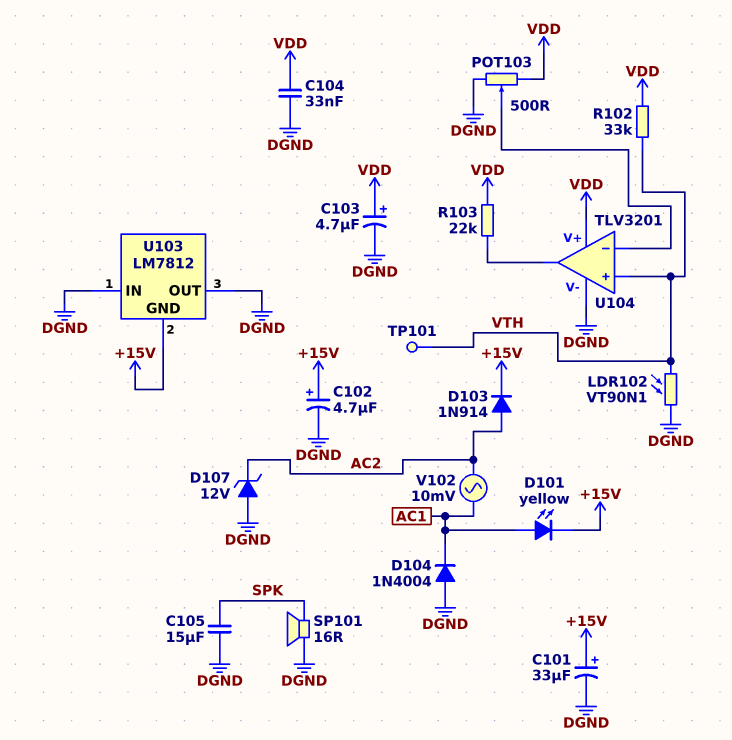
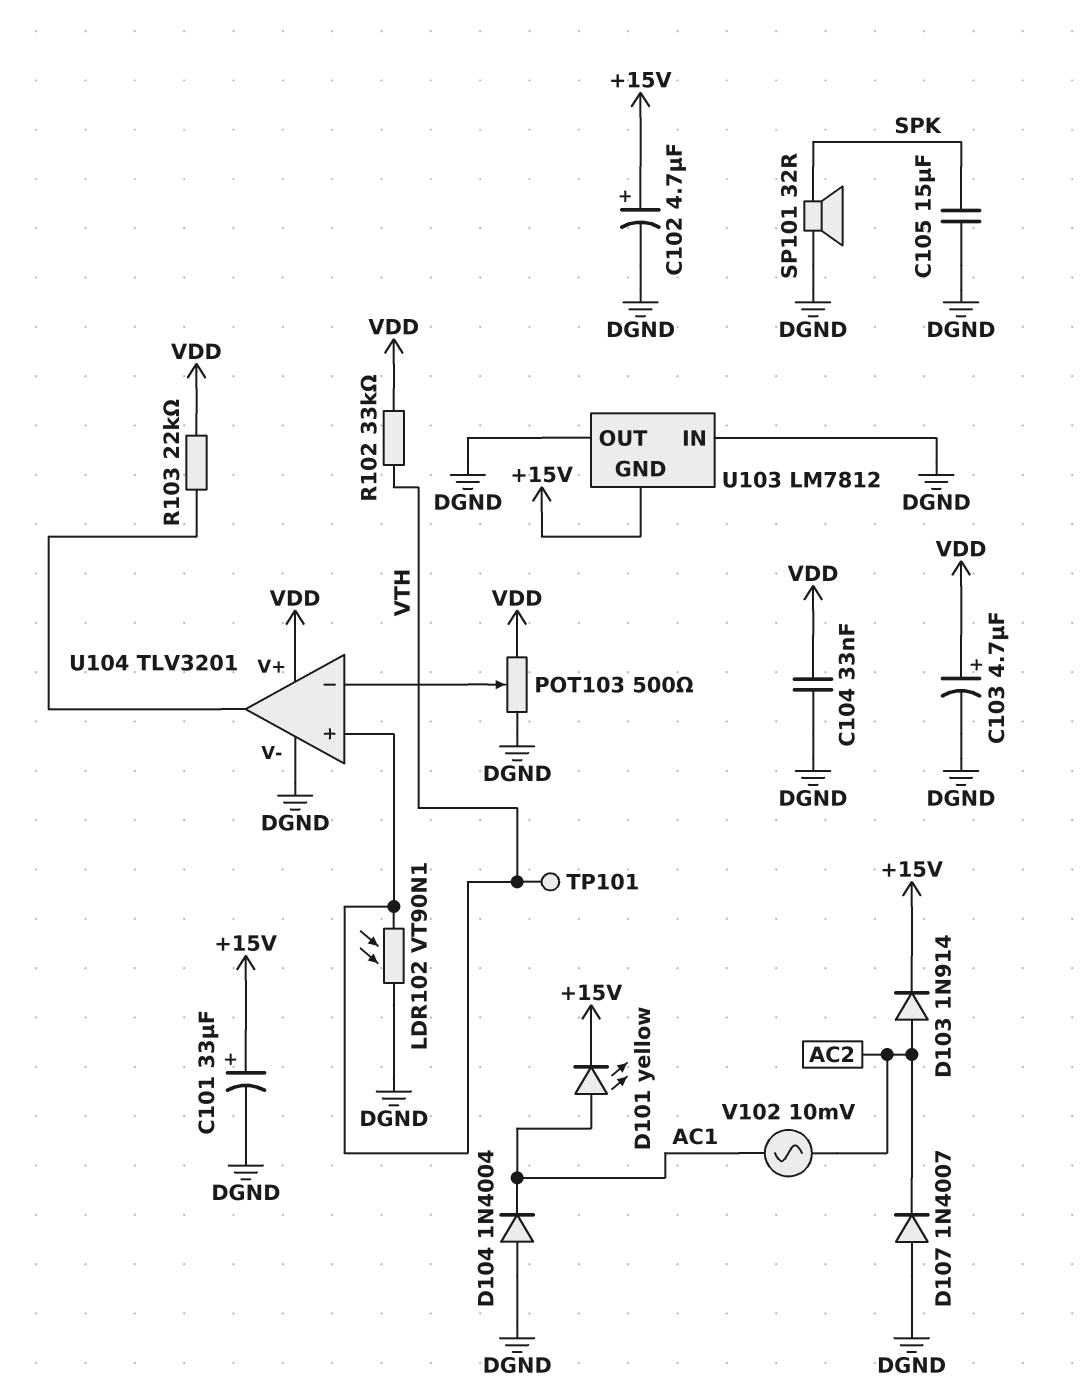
D107: zener 12V (A DGND, K AC2) -> diode 1N4007 (A DGND, K AC2)
SP101: speaker 16R (DGND, SPK) -> speaker 32R (DGND, SPK)

